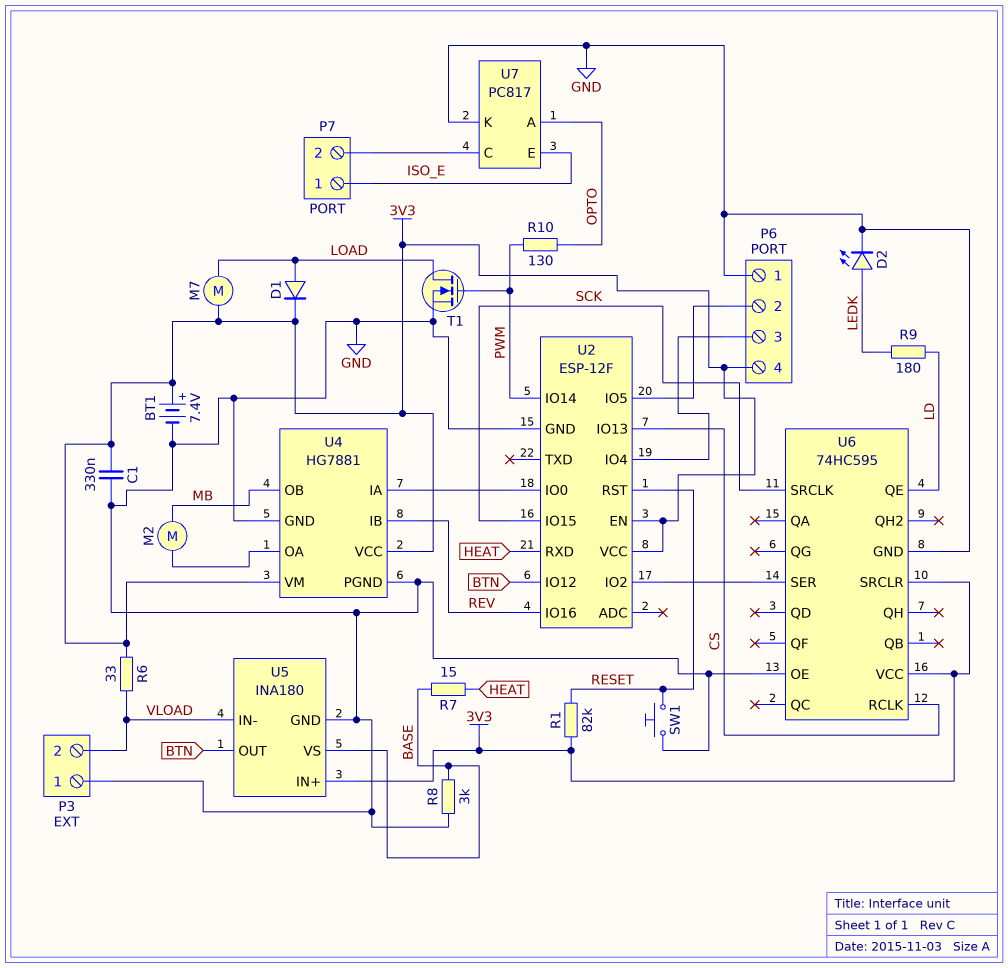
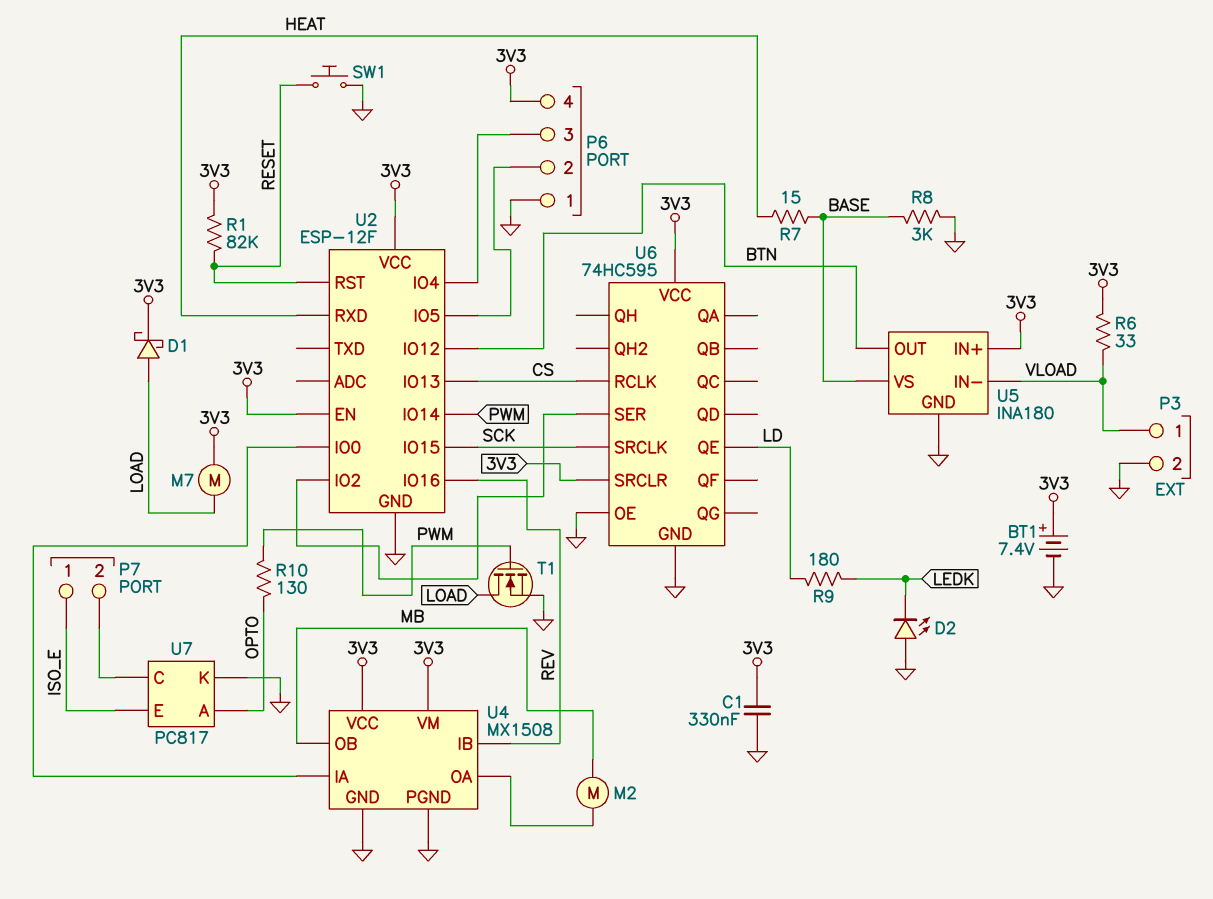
D1: diode (A LOAD, K 3V3) -> schottky (A LOAD, K 3V3)
D2: LED (A LEDK, K GND) -> LED (A GND, K LEDK)
P3 pin 1: GND -> VLOAD
P3 pin 2: VLOAD -> GND
U4: HG7881 -> MX1508

